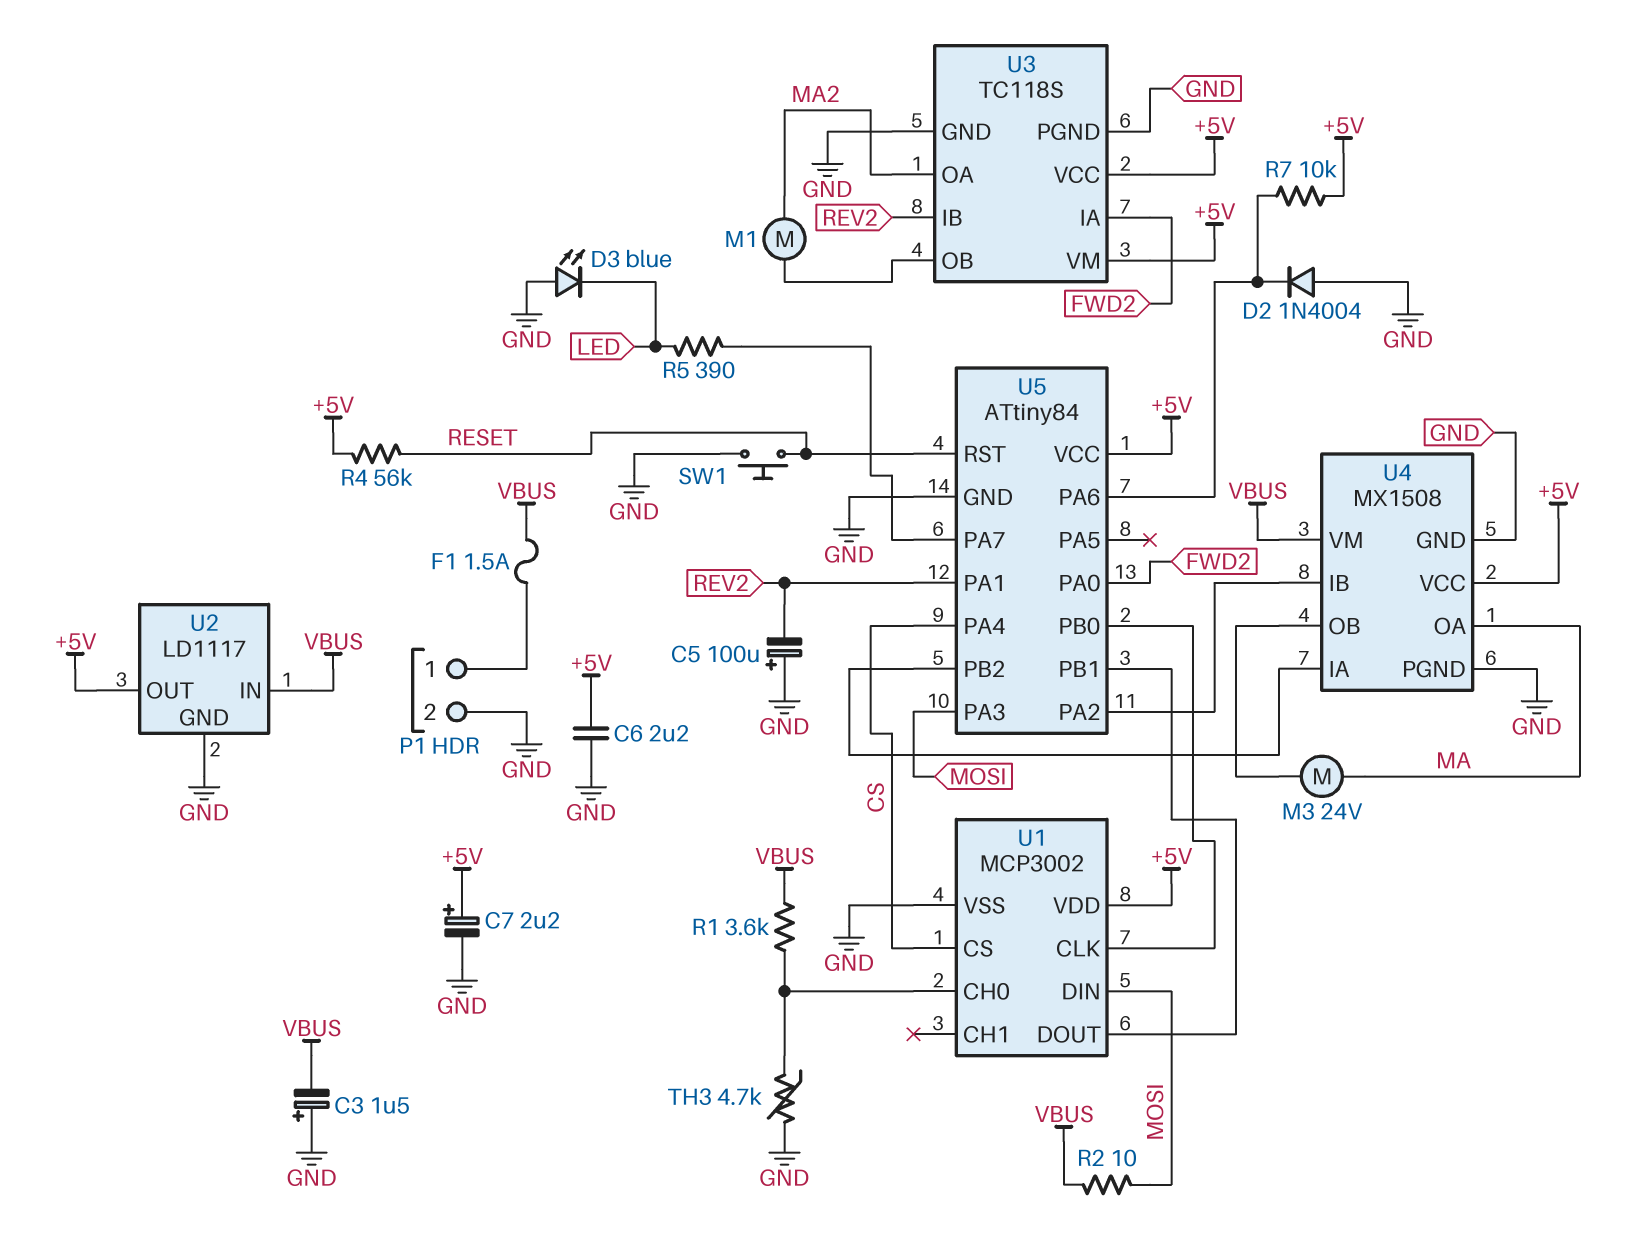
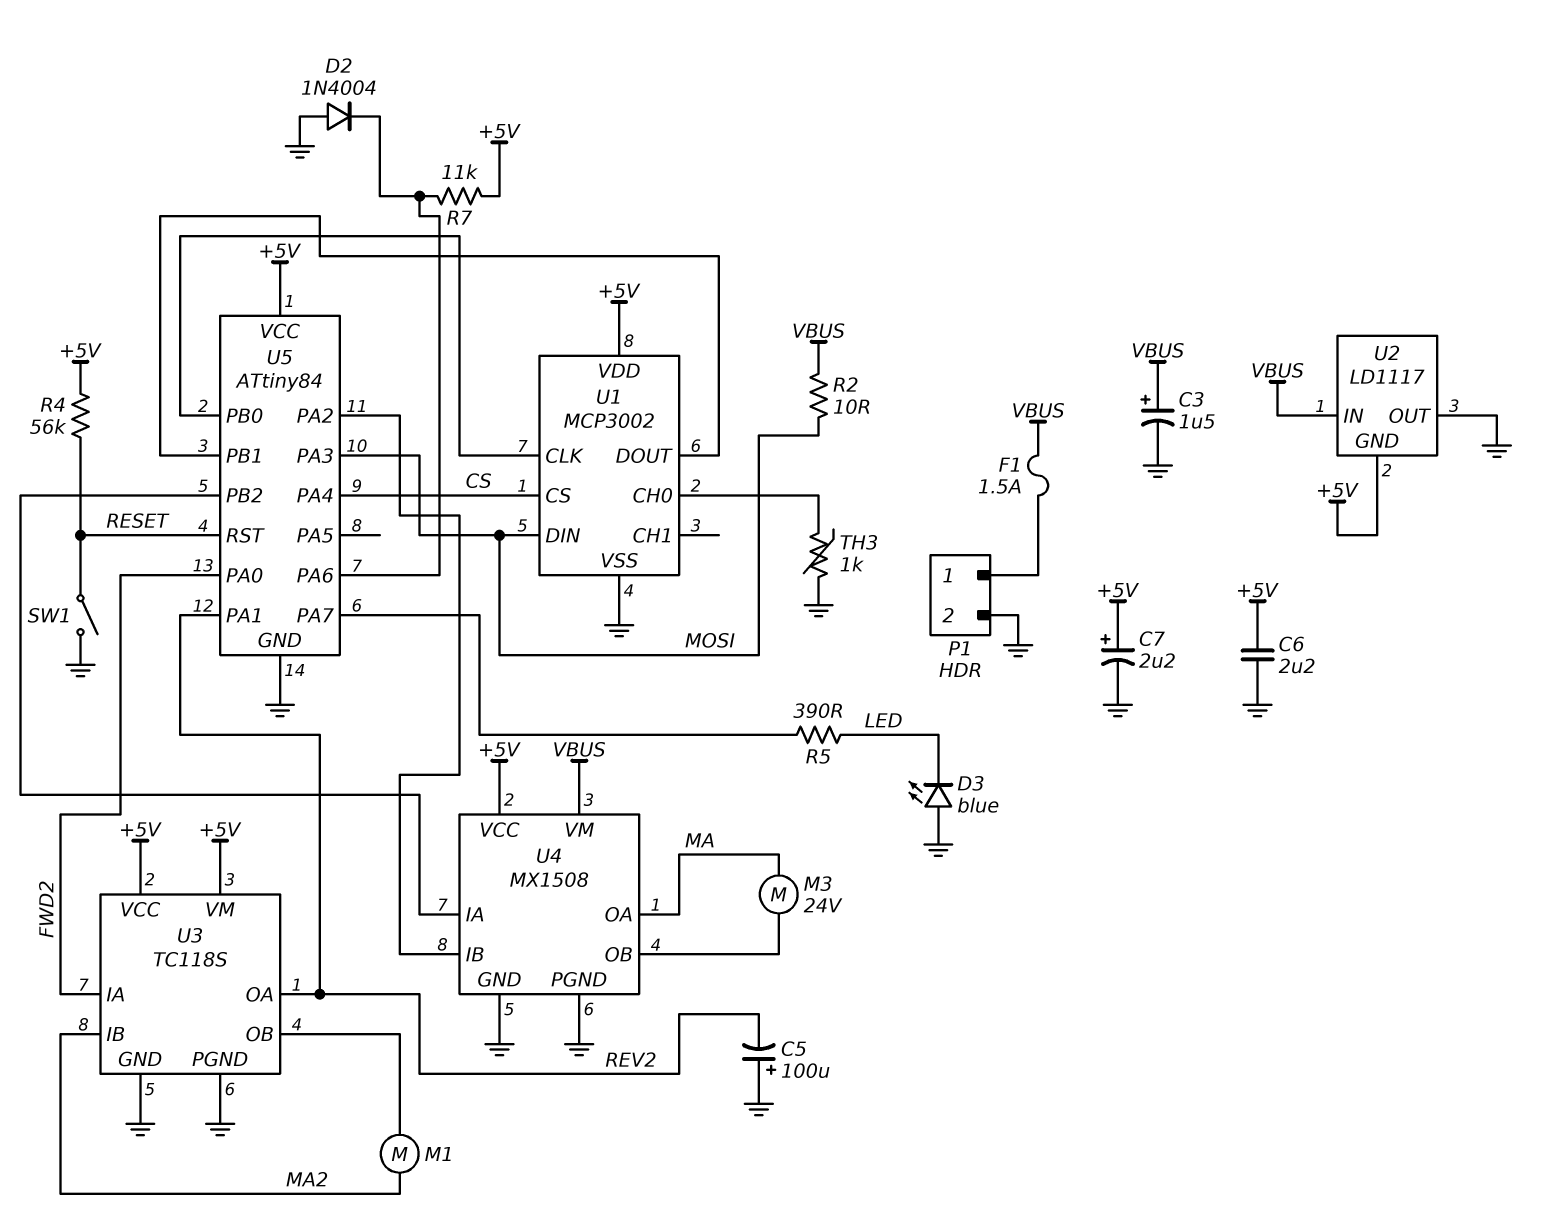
C3: 1.5uF (plus GND, minus VBUS) -> 1.5uF (plus VBUS, minus GND)
R1: 3.6k (U1/CH0, VBUS) -> none
R7: 10k (+5V, U5/PA6) -> 11k (+5V, U5/PA6)
SW1: button (GND, RESET) -> switch (GND, RESET)
TH3: 4.7k (GND, U1/CH0) -> 1k (GND, U1/CH0)
U2 pin GND: GND -> +5V
U2 pin OUT: +5V -> GND
U3 pin IB: REV2 -> MA2
U3 pin OA: MA2 -> REV2

